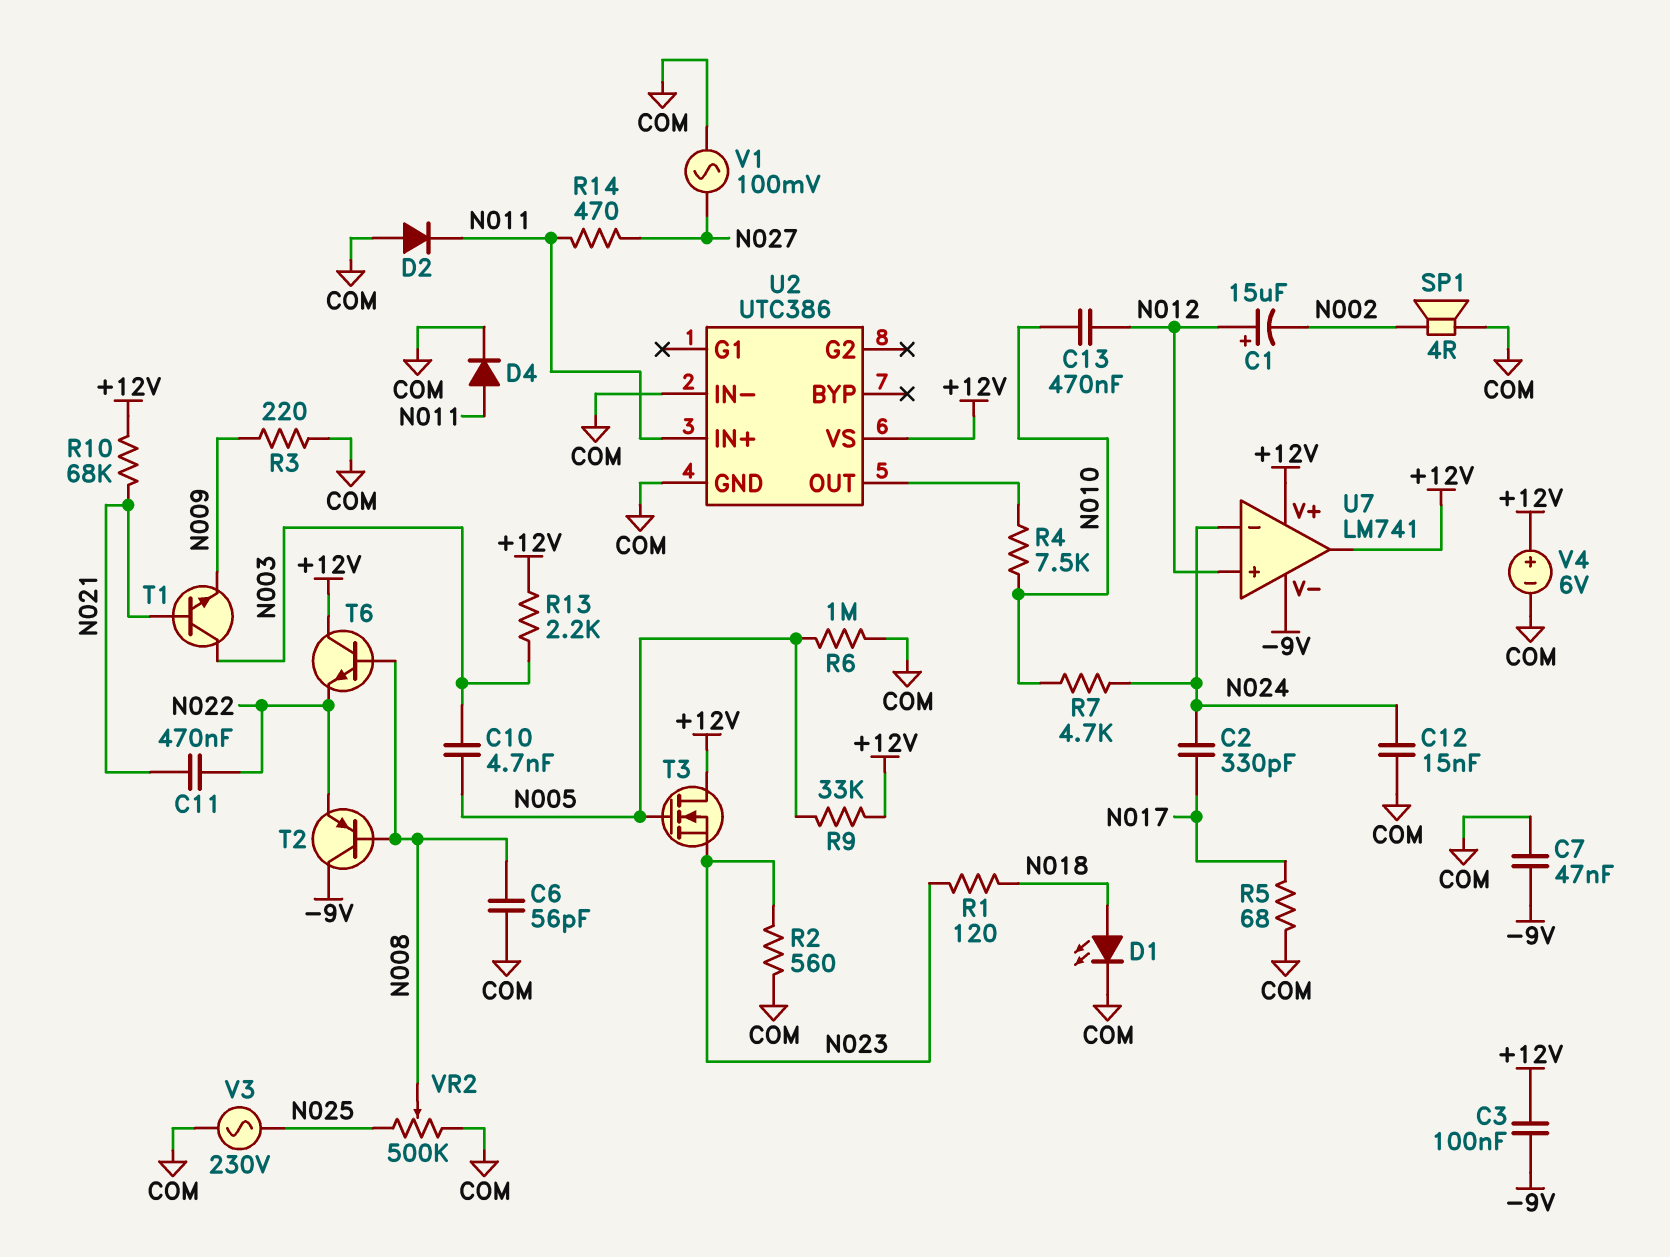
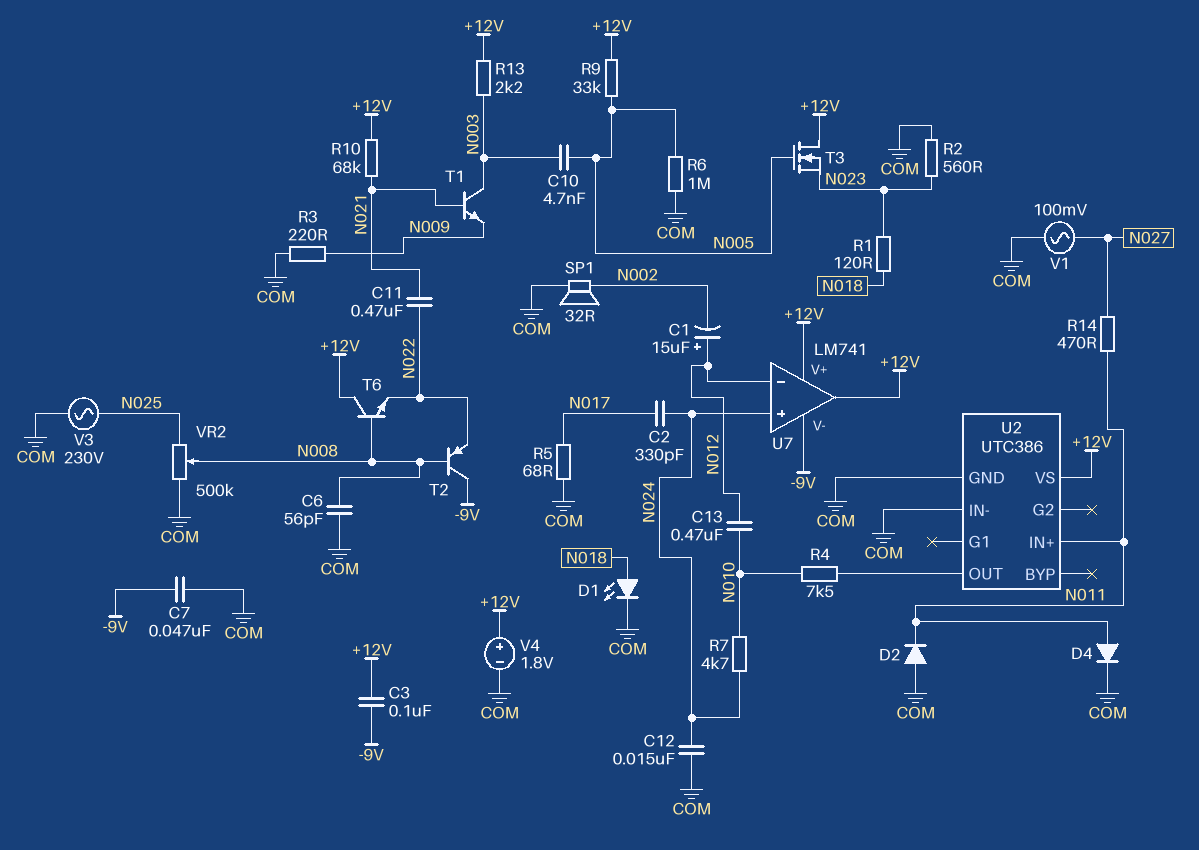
SP1: speaker 4R (COM, N002) -> speaker 32R (COM, N002)
U7 pin in+: N012 -> N024
U7 pin in-: N024 -> N012
V4: 6V (plus +12V, minus COM) -> 1.8V (plus +12V, minus COM)

